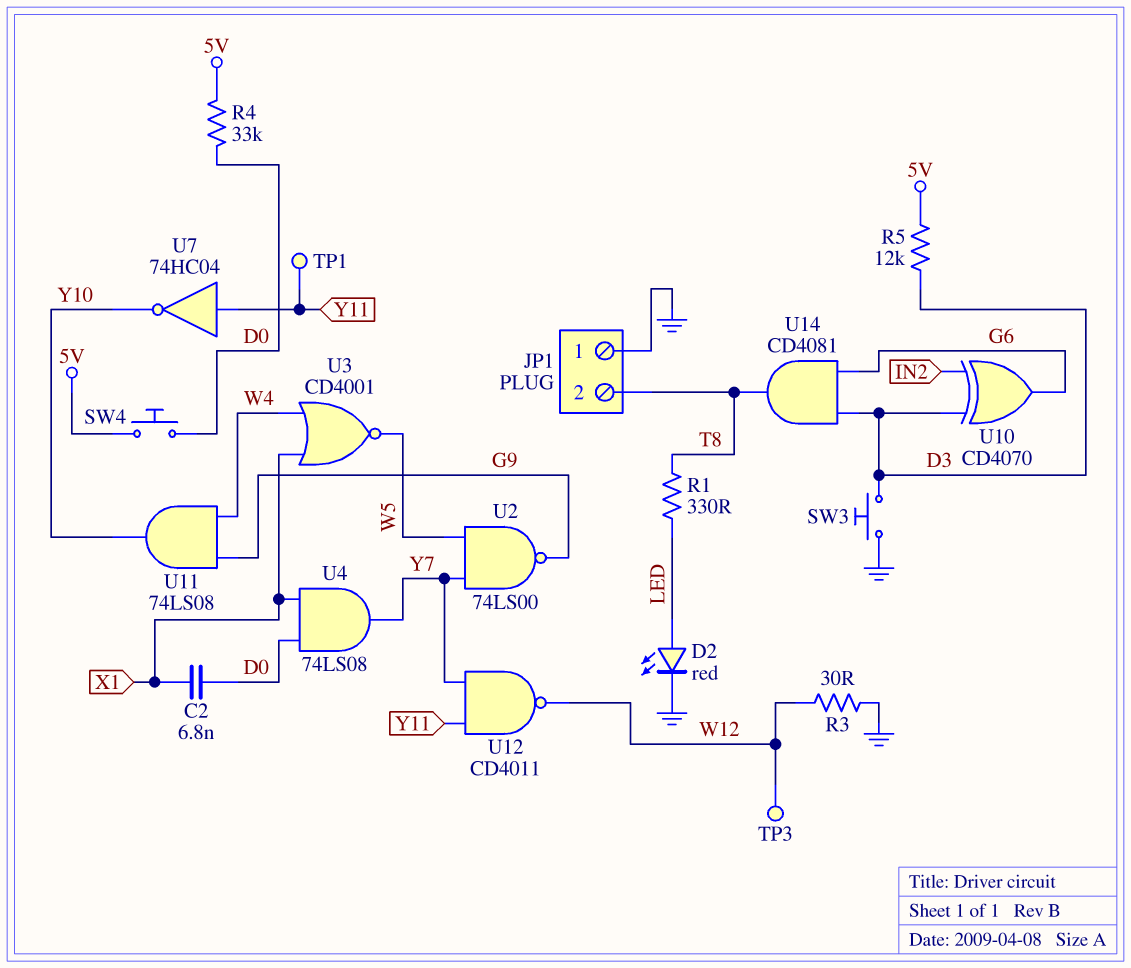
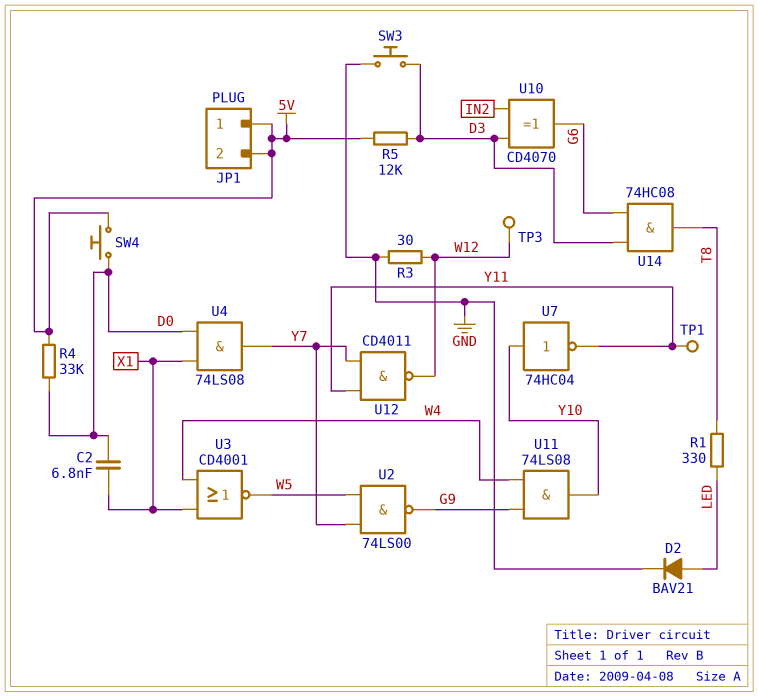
D2: LED red (A LED, K GND) -> diode BAV21 (A LED, K GND)
JP1 pin 1: GND -> 5V
JP1 pin 2: T8 -> 5V
U7: NOT 74HC04 (in Y11, out Y10) -> NOT 74HC04 (in Y10, out Y11)
U14: AND CD4081 (in D3, in G6, out T8) -> AND 74HC08 (in D3, in G6, out T8)

